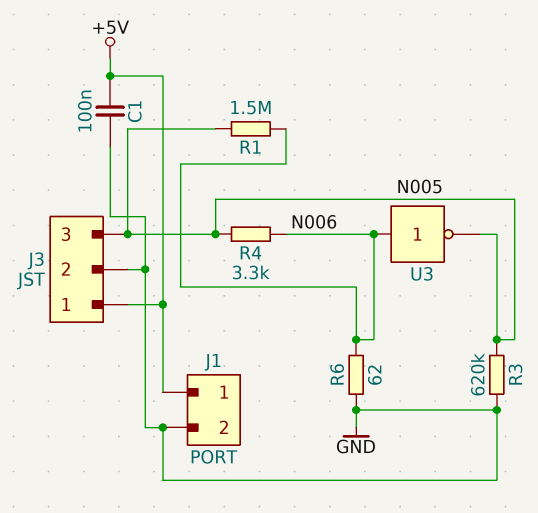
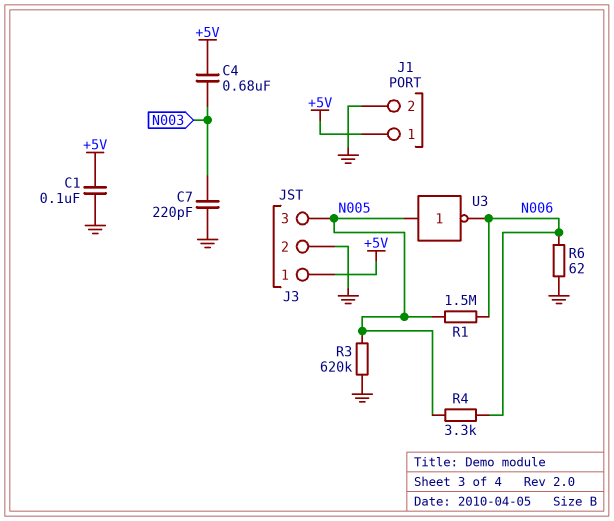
C4: none -> 680nF (+5V, N003)
C7: none -> 220pF (GND, N003)
U3: NOT (in N006, out N005) -> NOT (in N005, out N006)

